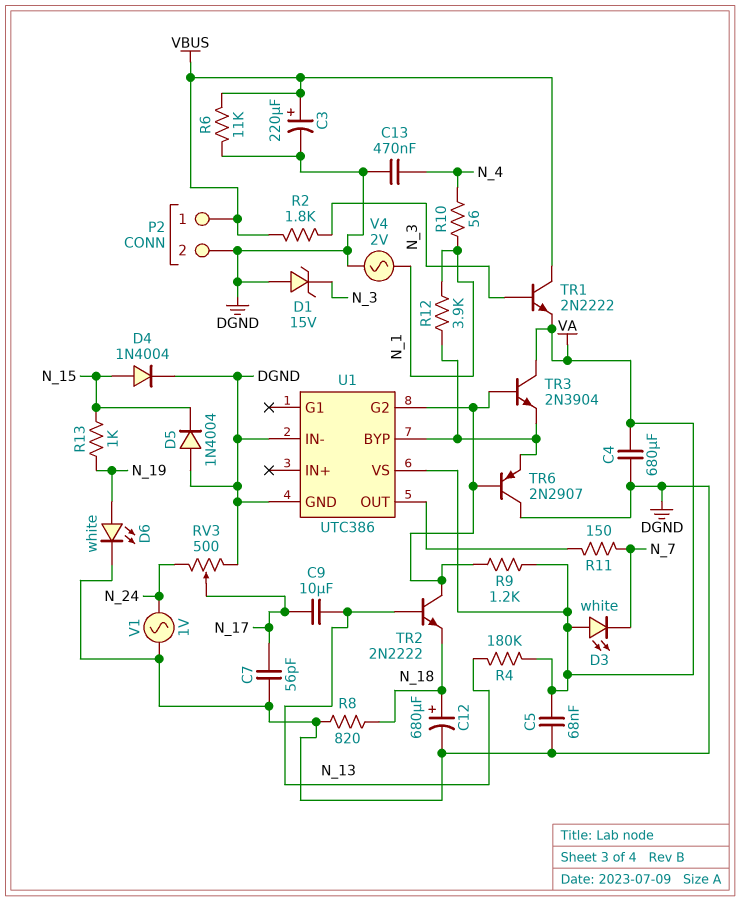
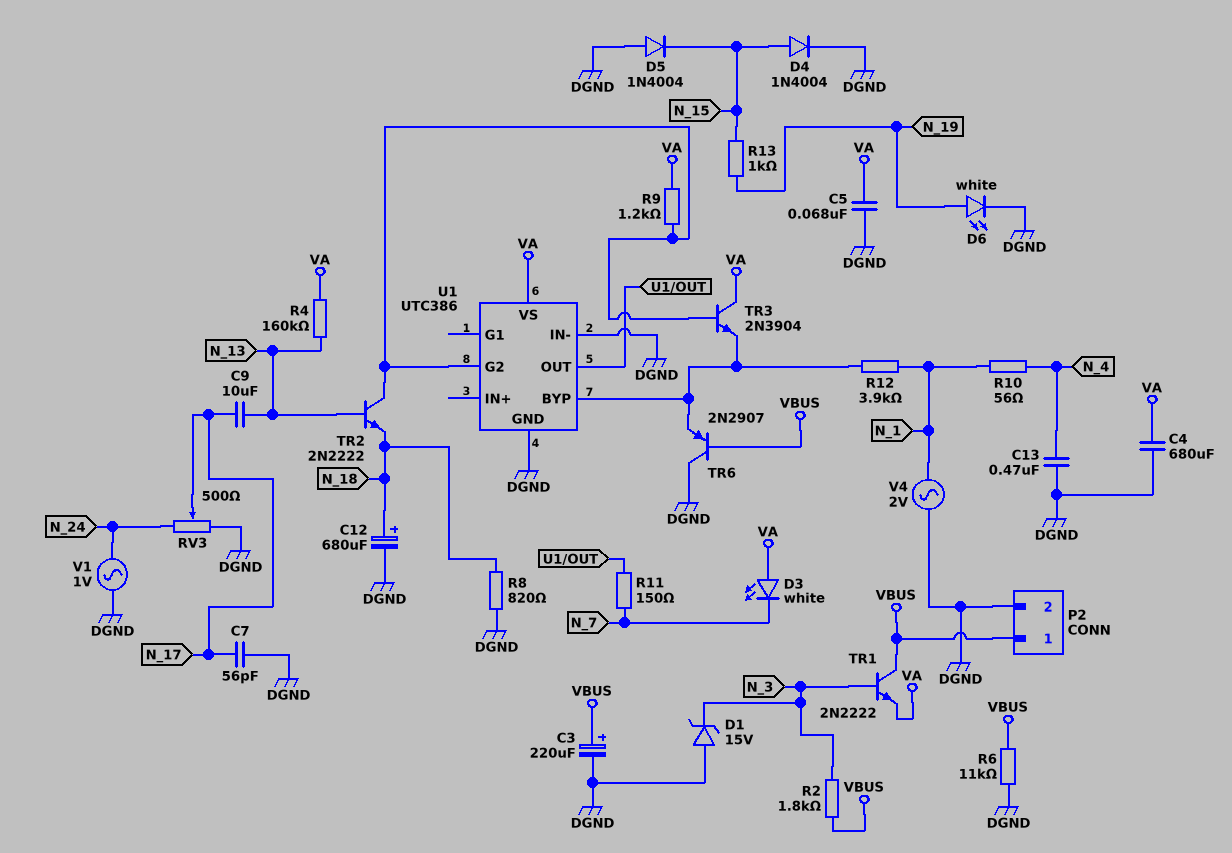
R4: 180k (N_13, VA) -> 160k (N_13, VA)
TR6: PNP 2N2907 (B U1/G2, C DGND, E U1/BYP) -> PNP 2N2907 (B VBUS, C DGND, E U1/BYP)

